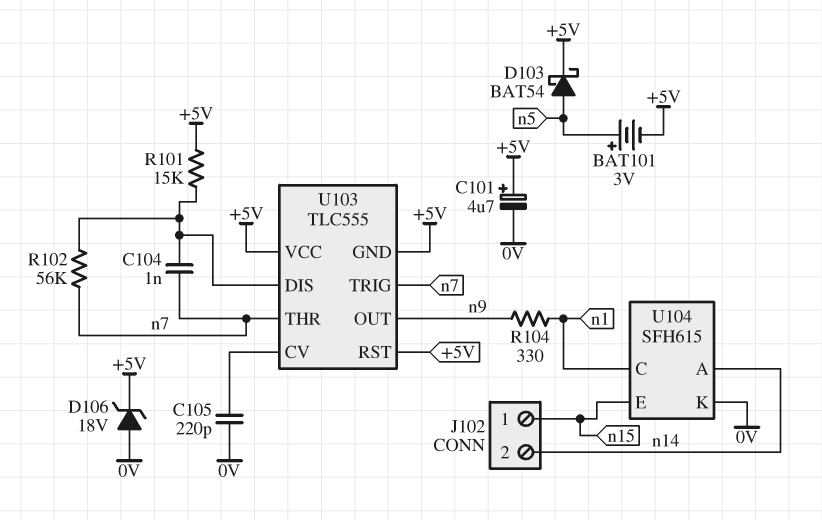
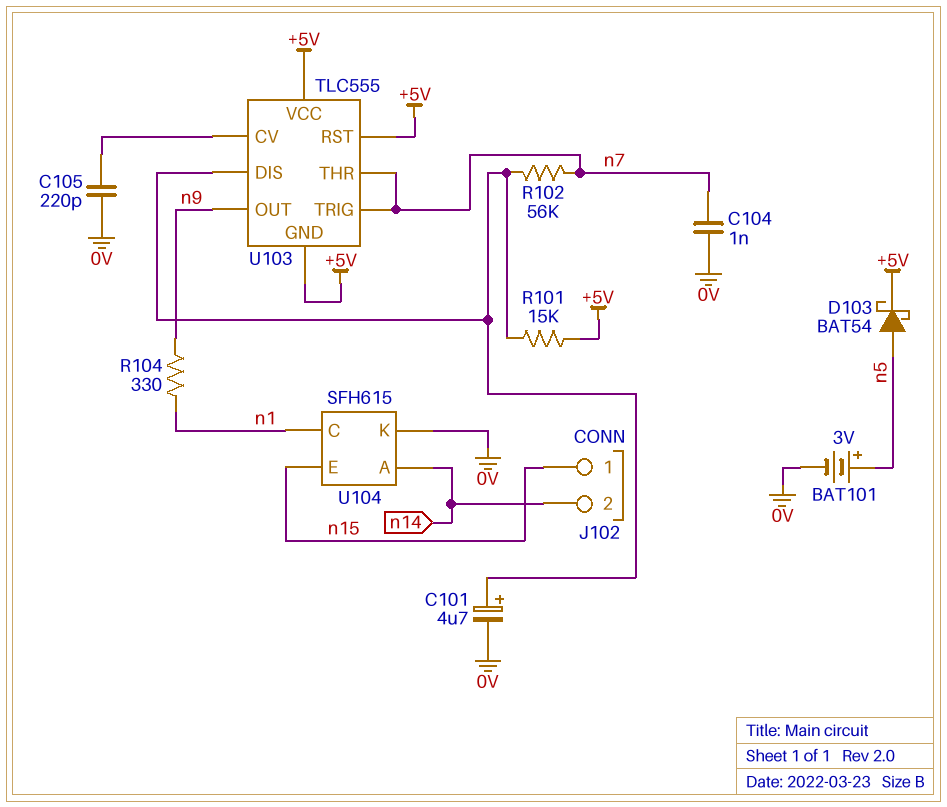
BAT101: 3V (plus n5, minus +5V) -> 3V (plus n5, minus 0V)
C101: 4.7uF (plus +5V, minus 0V) -> 4.7uF (plus U103/DIS, minus 0V)
C104: 1nF (U103/DIS, n7) -> 1nF (0V, n7)
D106: zener 18V (A 0V, K +5V) -> none

